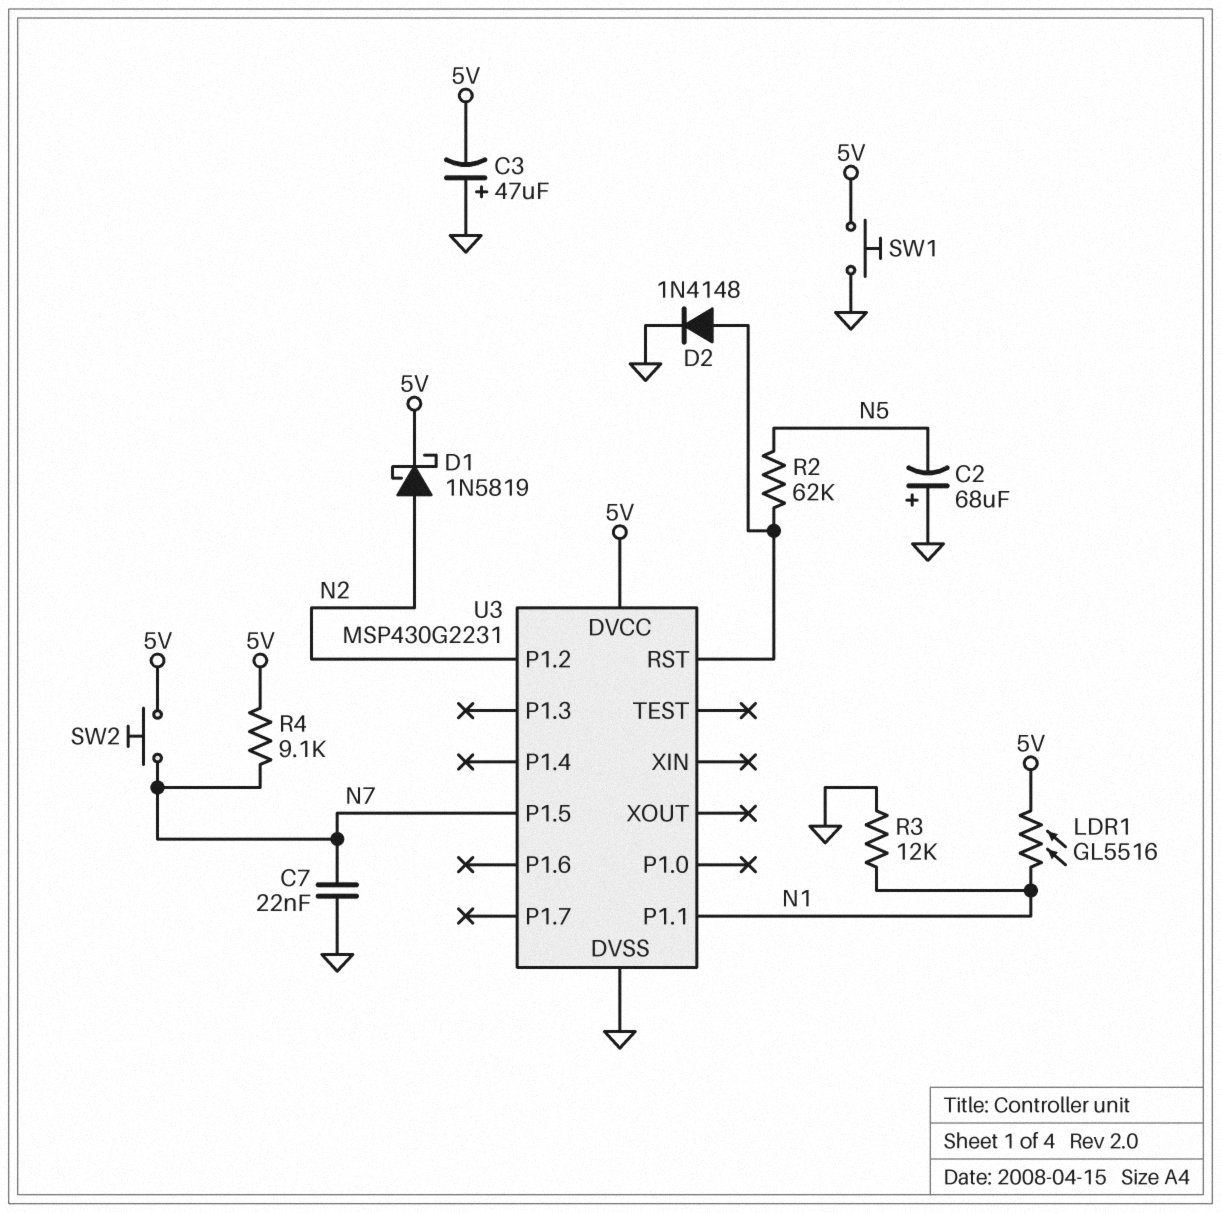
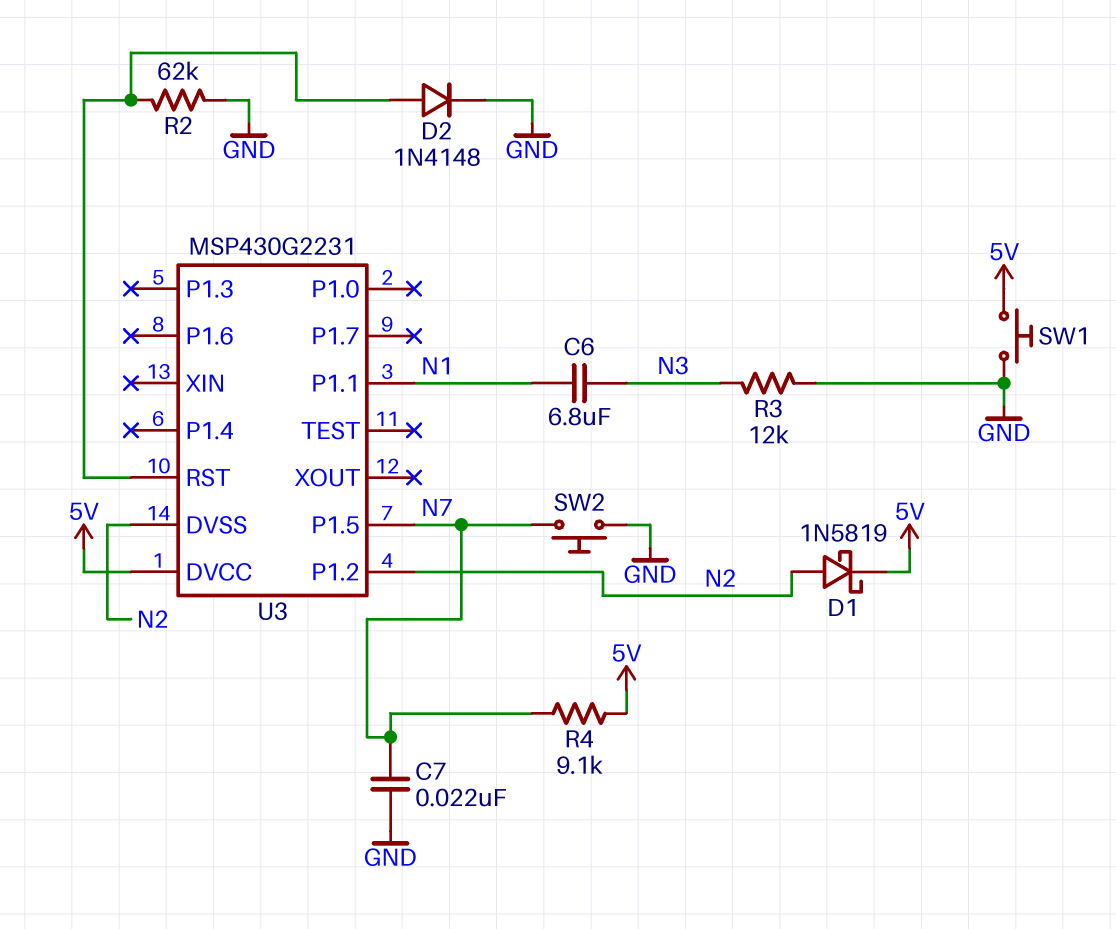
C2: 68uF (plus GND, minus N5) -> none
C3: 47uF (plus GND, minus 5V) -> none
C6: none -> 6.8uF (N1, N3)
LDR1: GL5516 (5V, N1) -> none
R2: 62k (N5, U3/RST) -> 62k (GND, U3/RST)
R3: 12k (GND, N1) -> 12k (GND, N3)
SW2: button (5V, N7) -> button (GND, N7)
U3 pin DVSS: GND -> N2

